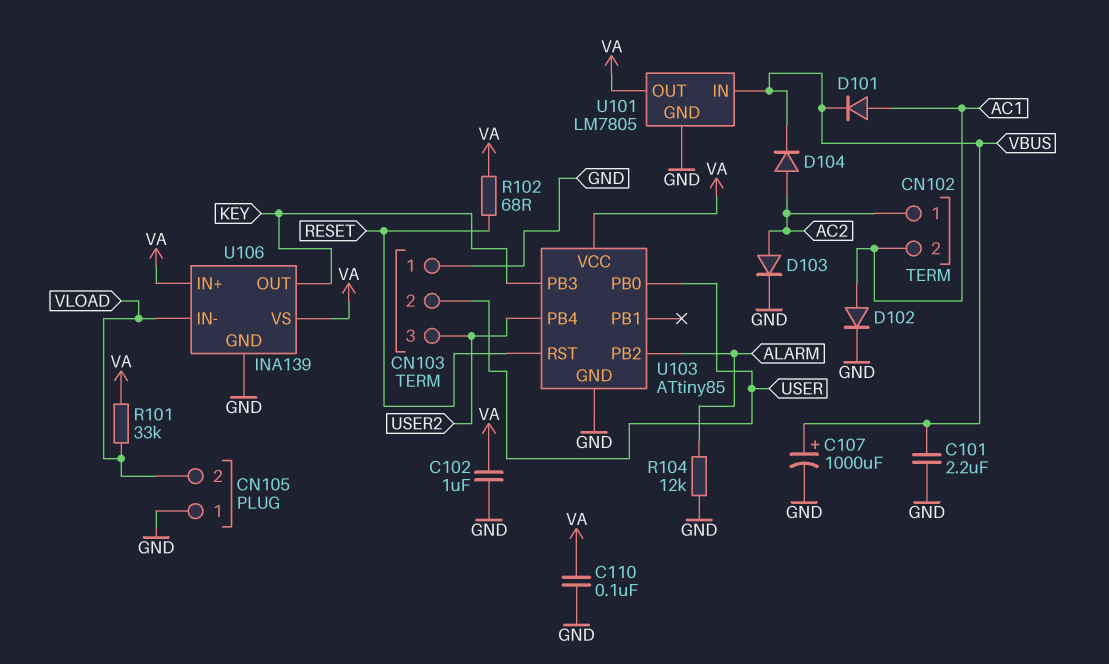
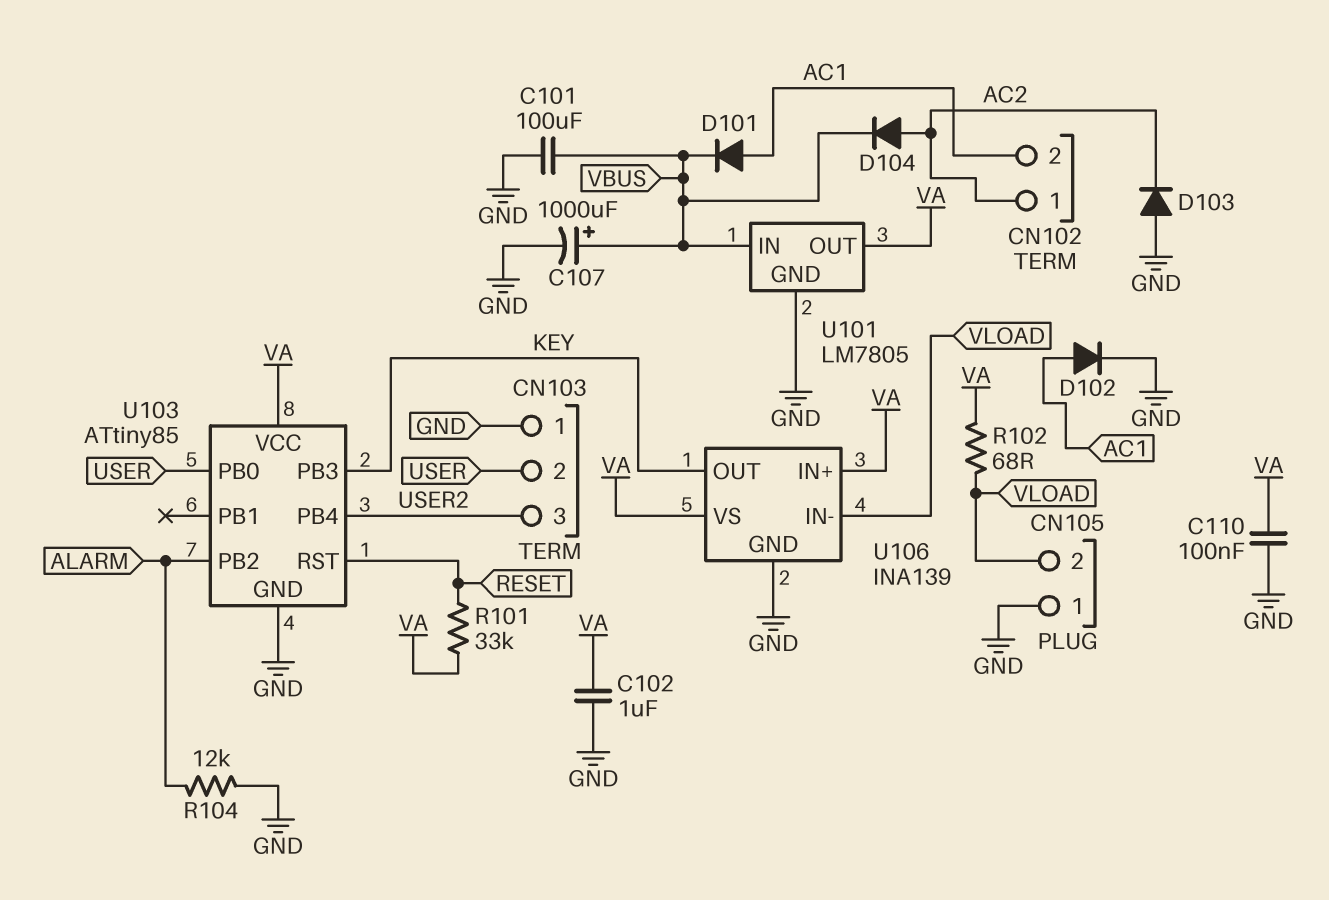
C101: 2.2uF (GND, VBUS) -> 100uF (GND, VBUS)
D103: diode (A AC2, K GND) -> diode (A GND, K AC2)
R101: 33k (VA, VLOAD) -> 33k (RESET, VA)
R102: 68 (RESET, VA) -> 68 (VA, VLOAD)

